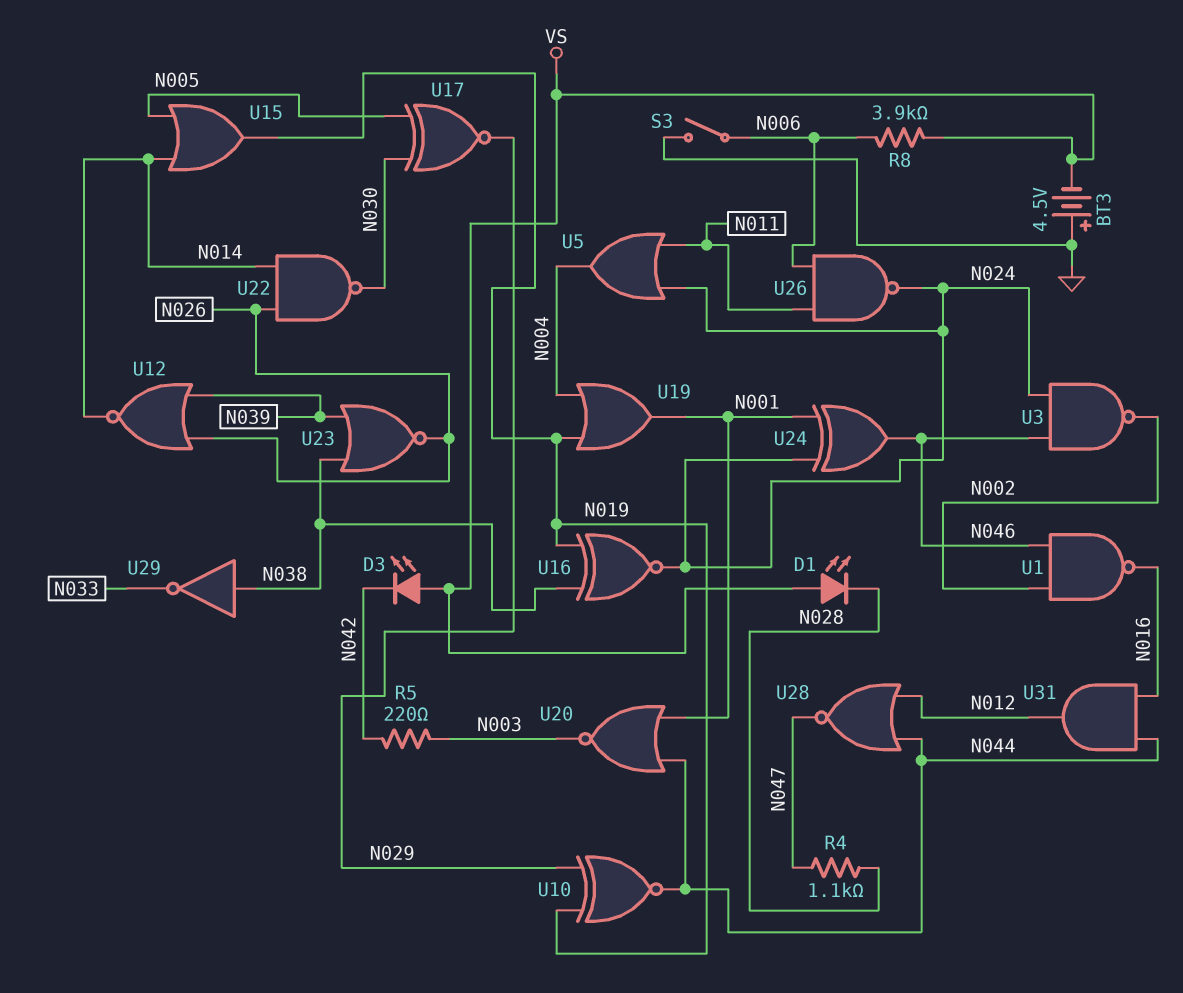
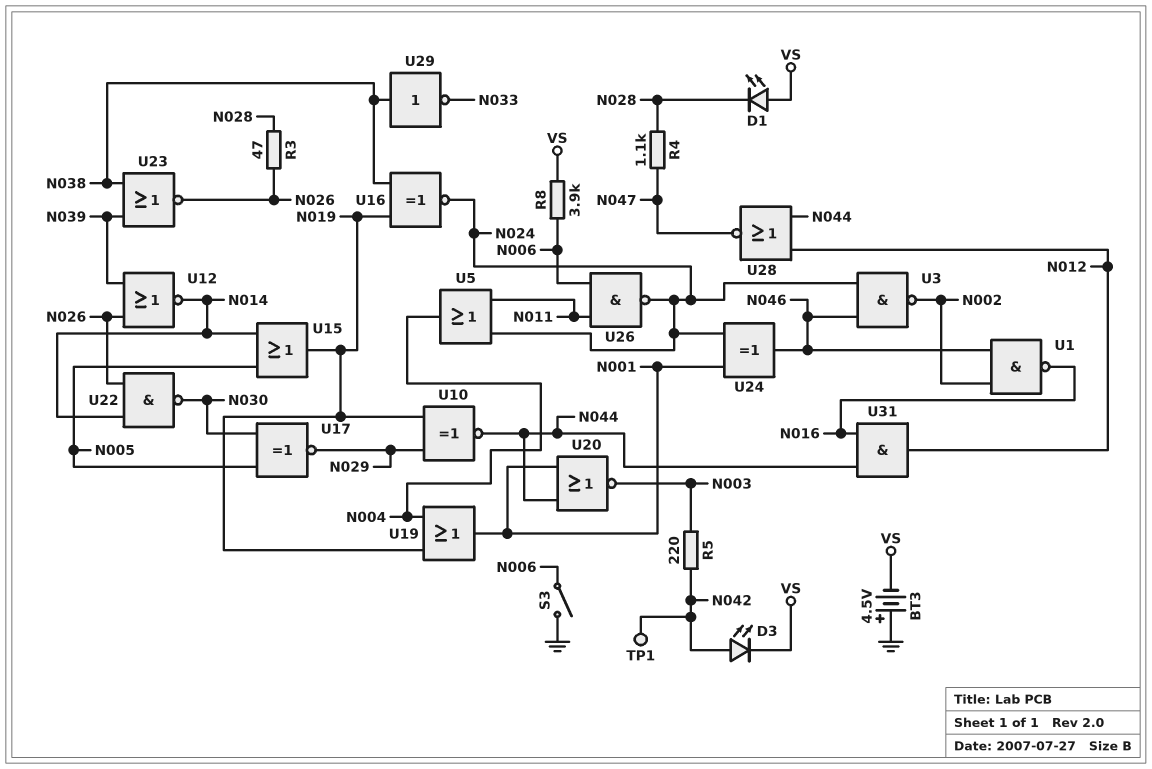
D3: LED (A VS, K N042) -> LED (A N042, K VS)
R3: none -> 47 (N026, N028)
TP1: none -> test point (N042)

